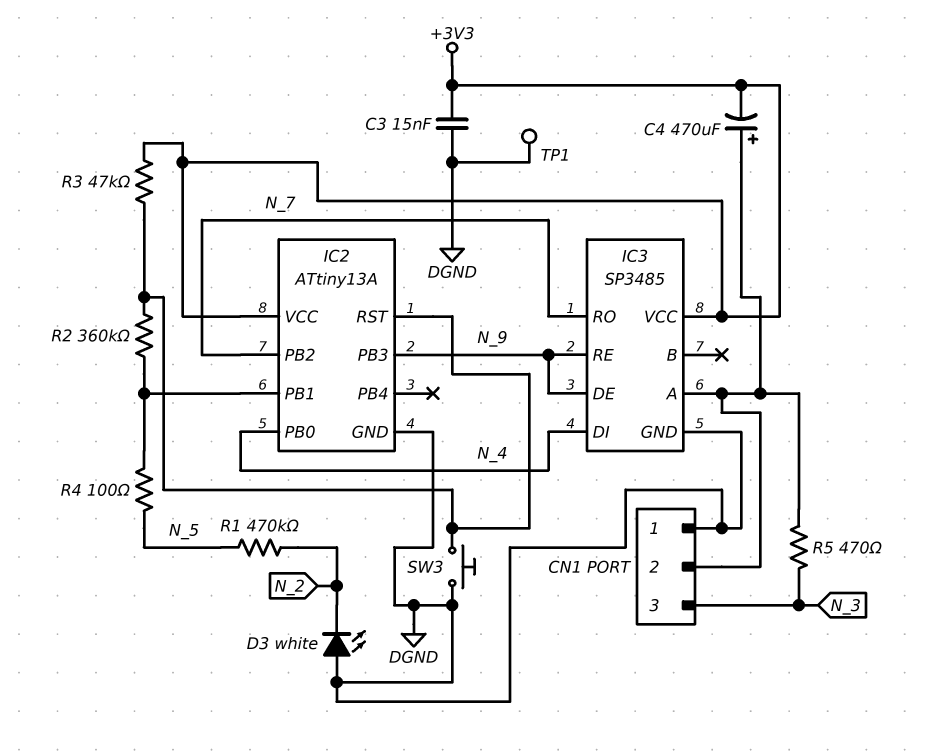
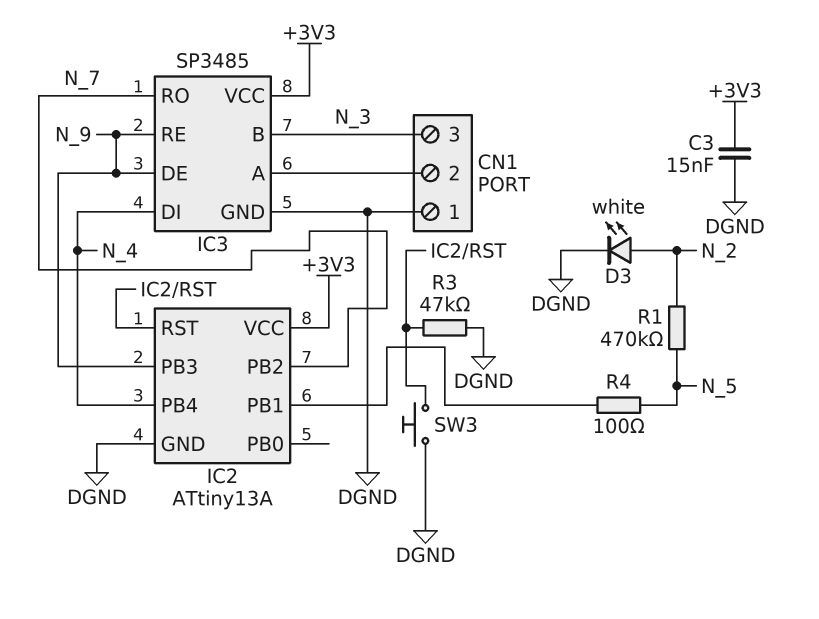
C4: 470uF (plus CN1/2, minus +3V3) -> none
D3: LED white (A DGND, K N_2) -> LED white (A N_2, K DGND)
IC2 pin PB0: N_4 -> none
IC2 pin PB4: none -> N_4
IC3 pin B: none -> N_3
R2: 360k (IC2/PB1, IC2/RST) -> none
R3: 47k (+3V3, IC2/RST) -> 47k (DGND, IC2/RST)
R5: 470 (CN1/2, N_3) -> none
TP1: test point (DGND) -> none

